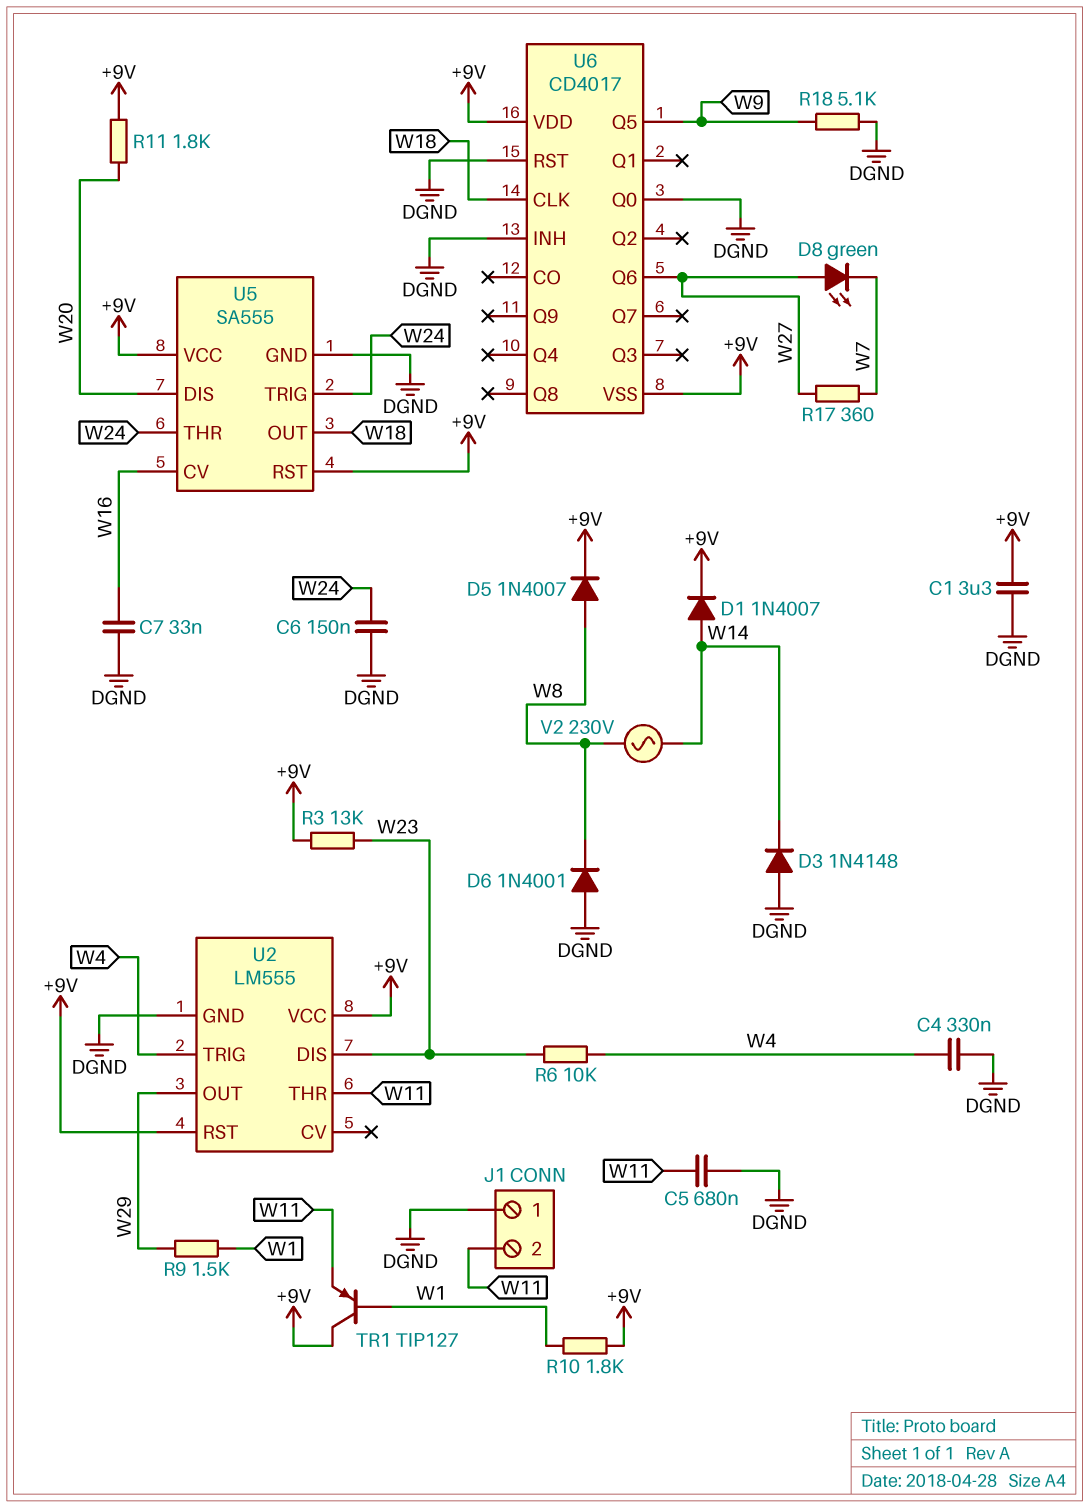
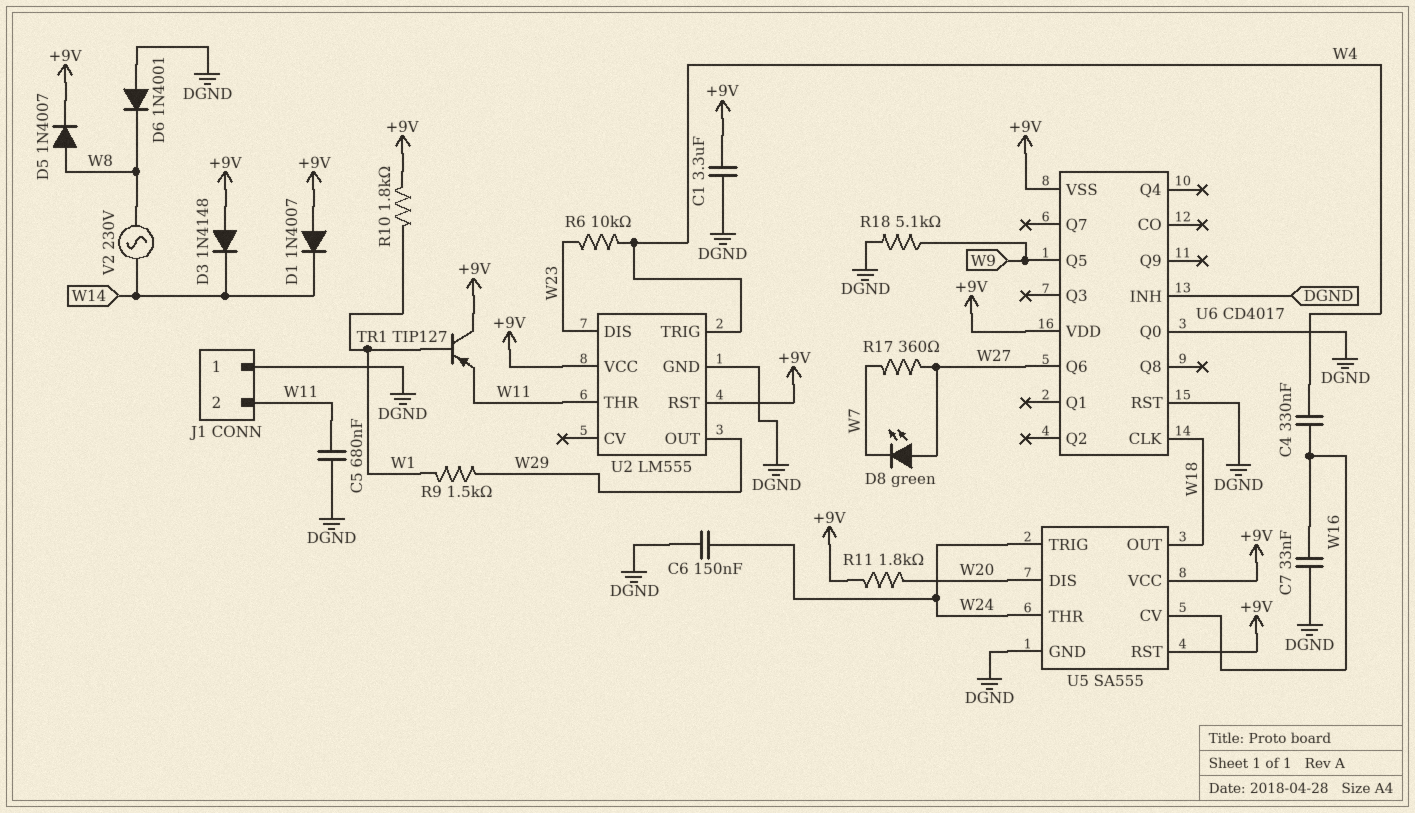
C4: 330nF (DGND, W4) -> 330nF (W4, W16)
D1: diode 1N4007 (A W14, K +9V) -> diode 1N4007 (A +9V, K W14)
D3: diode 1N4148 (A DGND, K W14) -> diode 1N4148 (A +9V, K W14)
R3: 13k (+9V, W23) -> none

